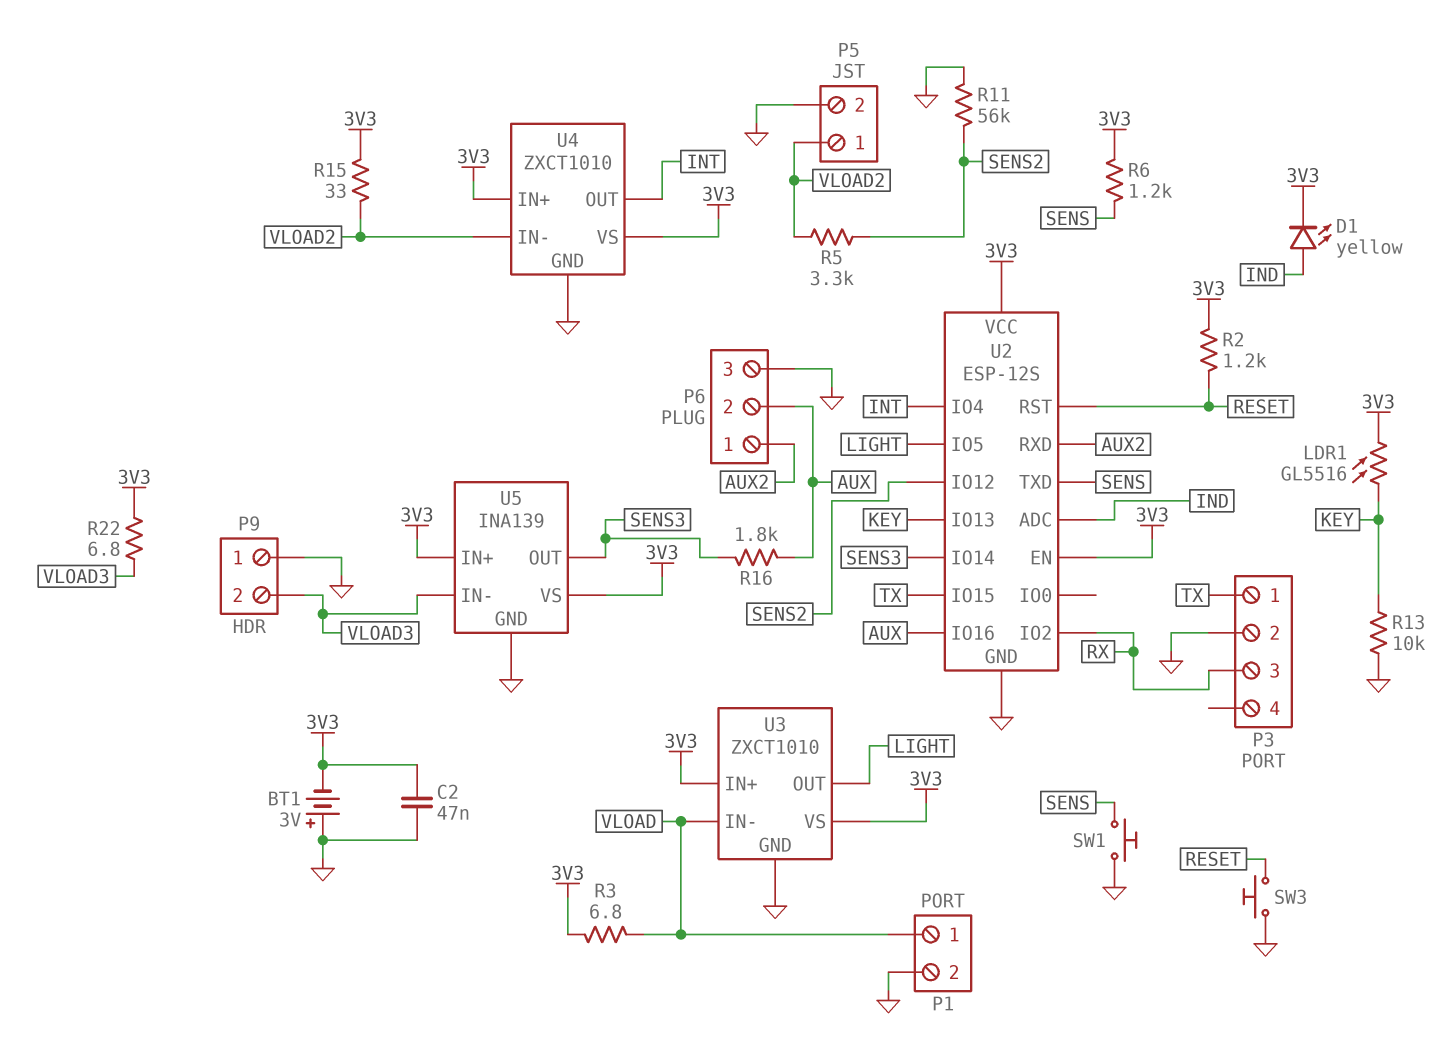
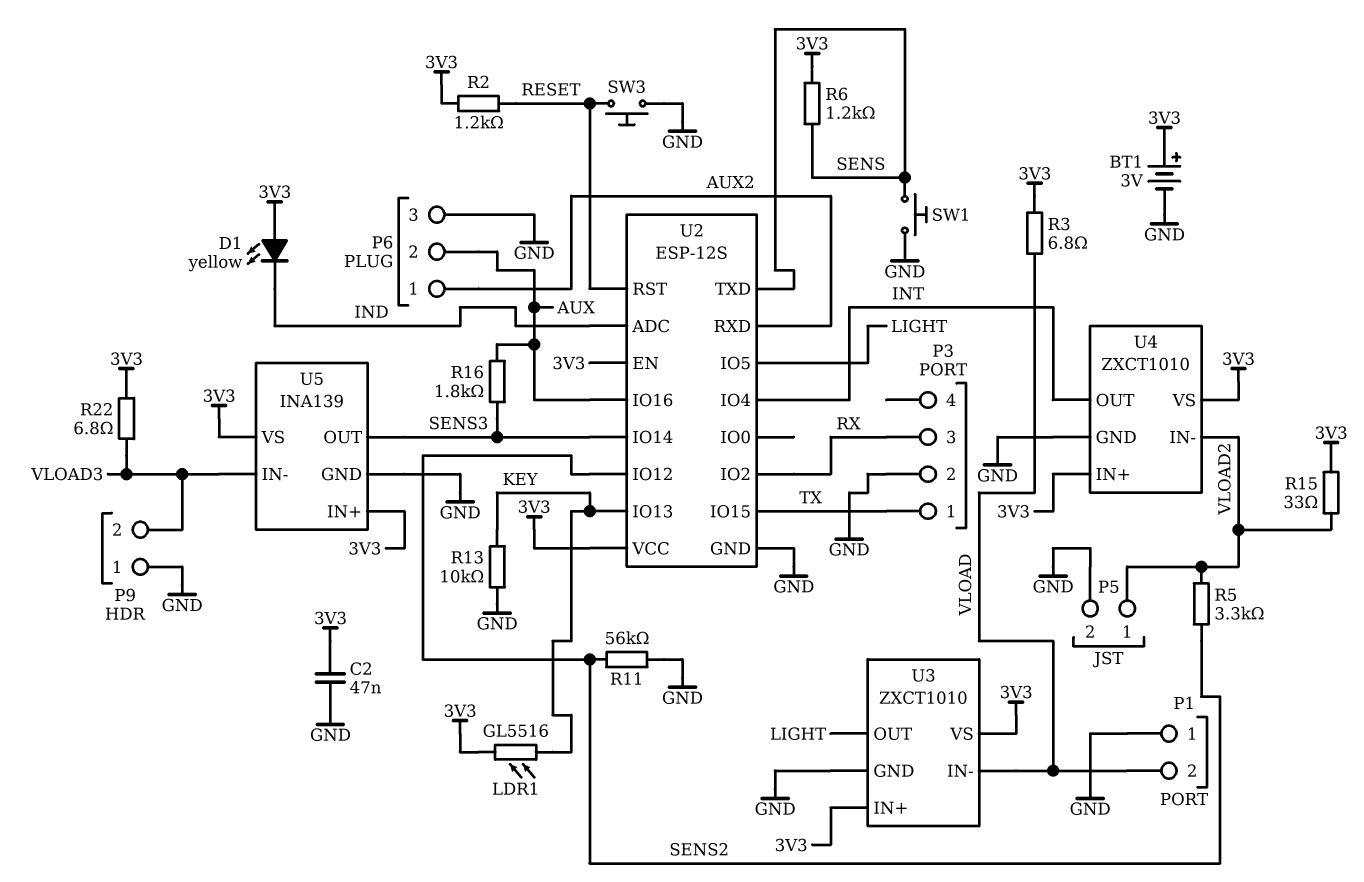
BT1: 3V (plus GND, minus 3V3) -> 3V (plus 3V3, minus GND)
D1: LED yellow (A IND, K 3V3) -> LED yellow (A 3V3, K IND)
P1 pin 1: VLOAD -> GND
P1 pin 2: GND -> VLOAD

